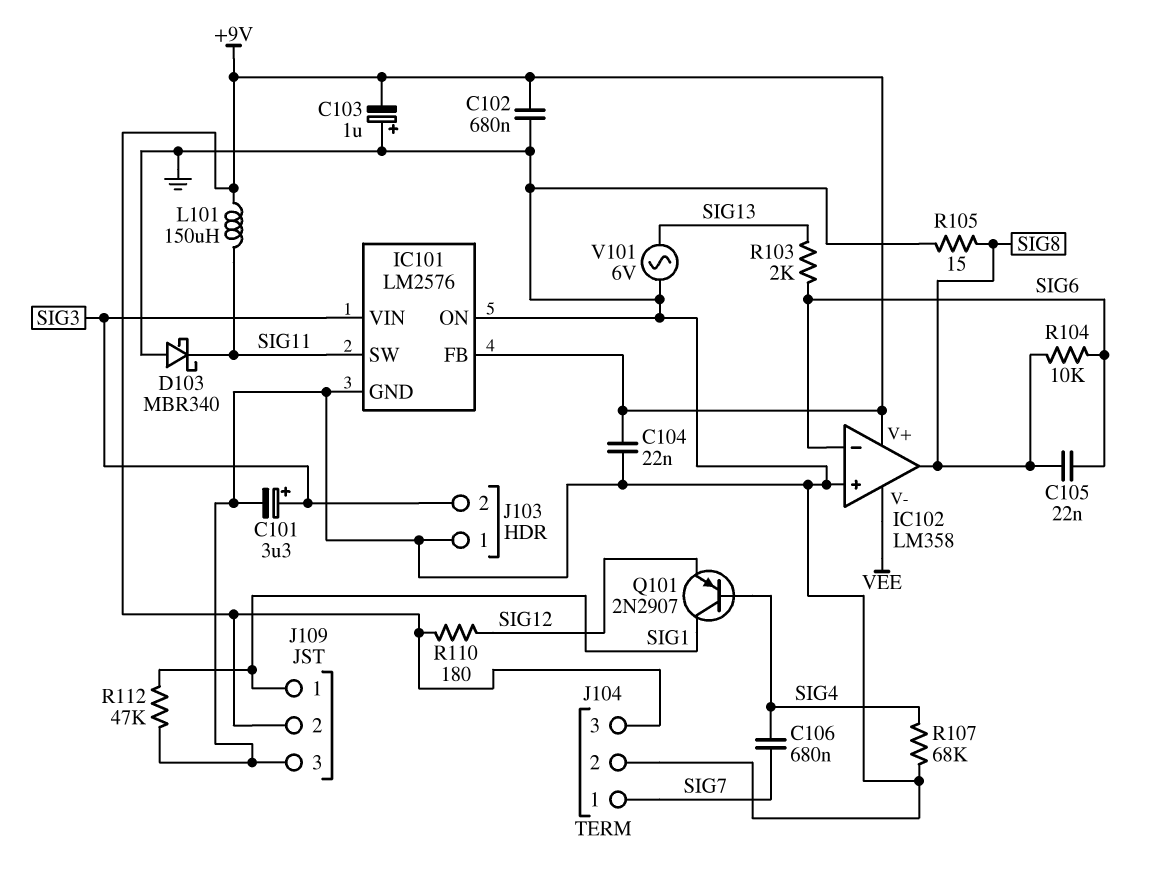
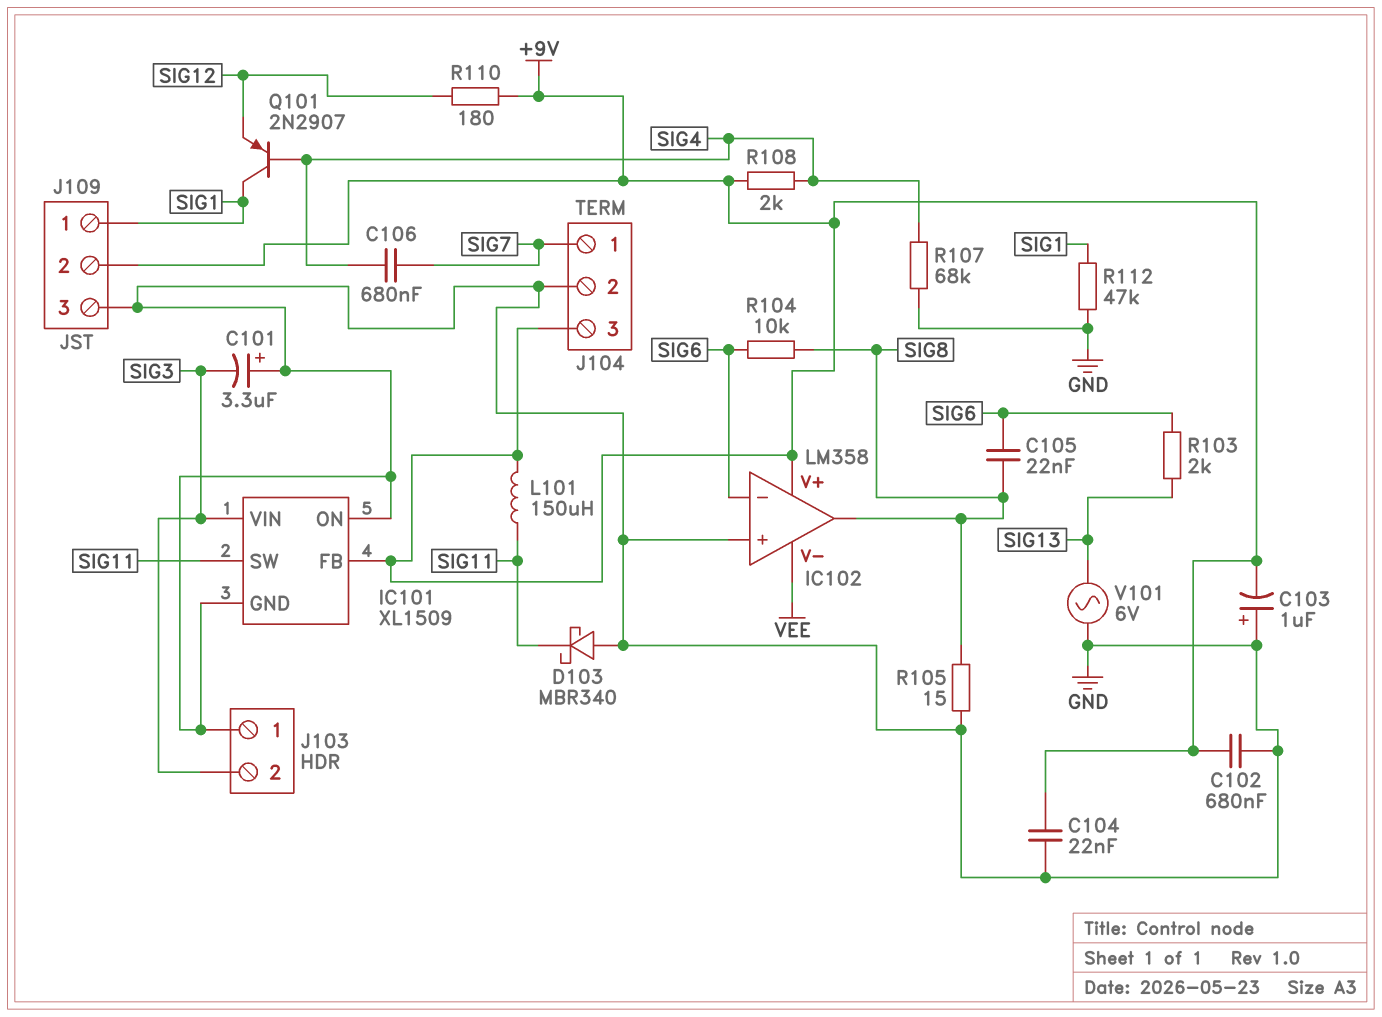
C101: 3.3uF (plus SIG3, minus GND) -> 3.3uF (plus GND, minus SIG3)
IC101: LM2576 -> XL1509
R108: none -> 2k (+9V, SIG4)

